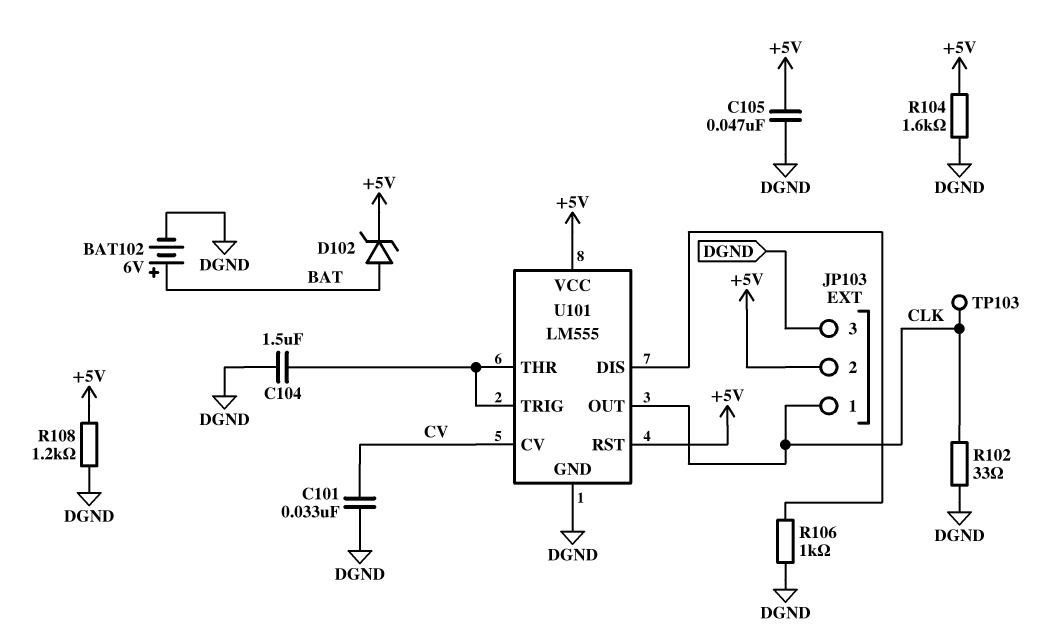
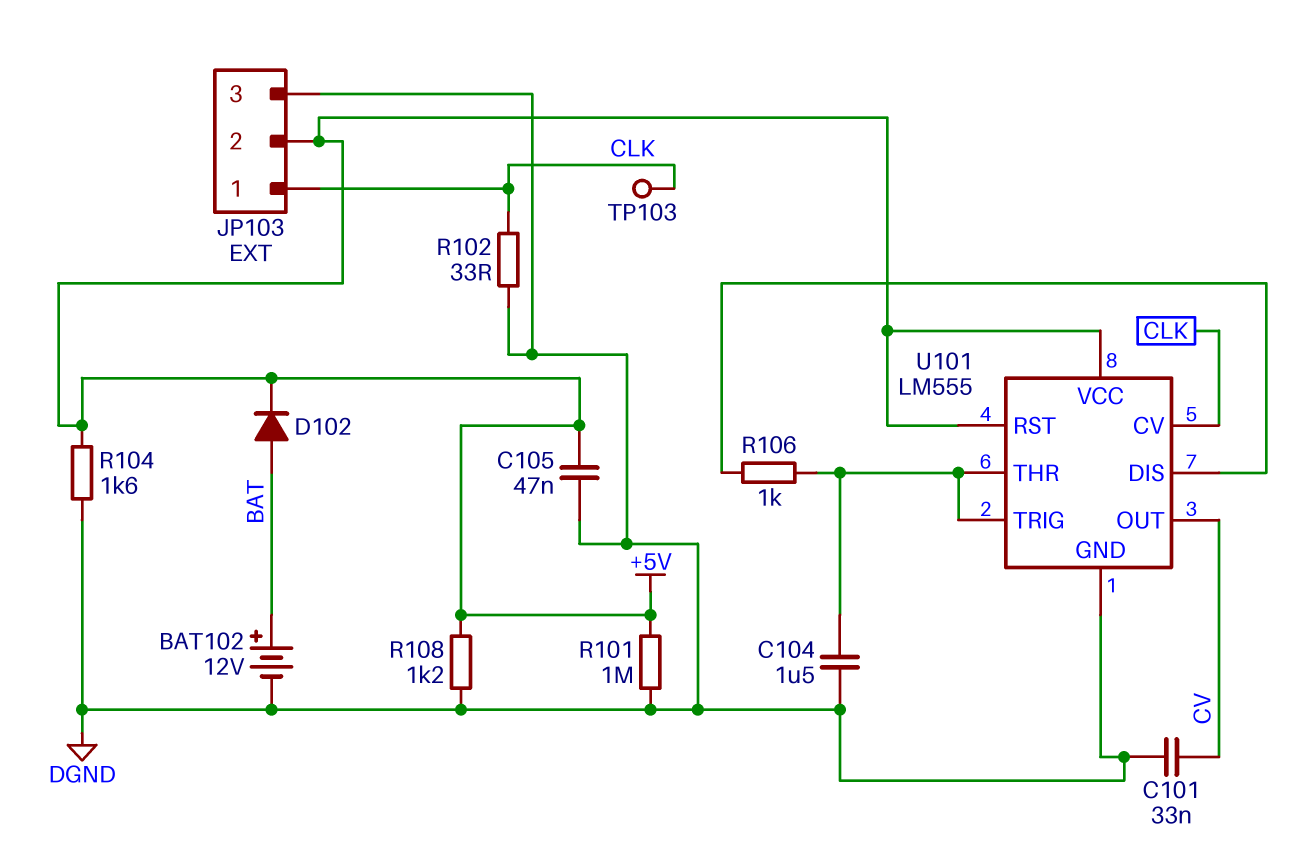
BAT102: 6V (plus BAT, minus DGND) -> 12V (plus BAT, minus DGND)
D102: zener (A BAT, K +5V) -> diode (A BAT, K +5V)
R101: none -> 1M (+5V, DGND)
R106: 1k (DGND, U101/DIS) -> 1k (U101/DIS, U101/THR)
U101 pin CV: CV -> CLK
U101 pin OUT: CLK -> CV

